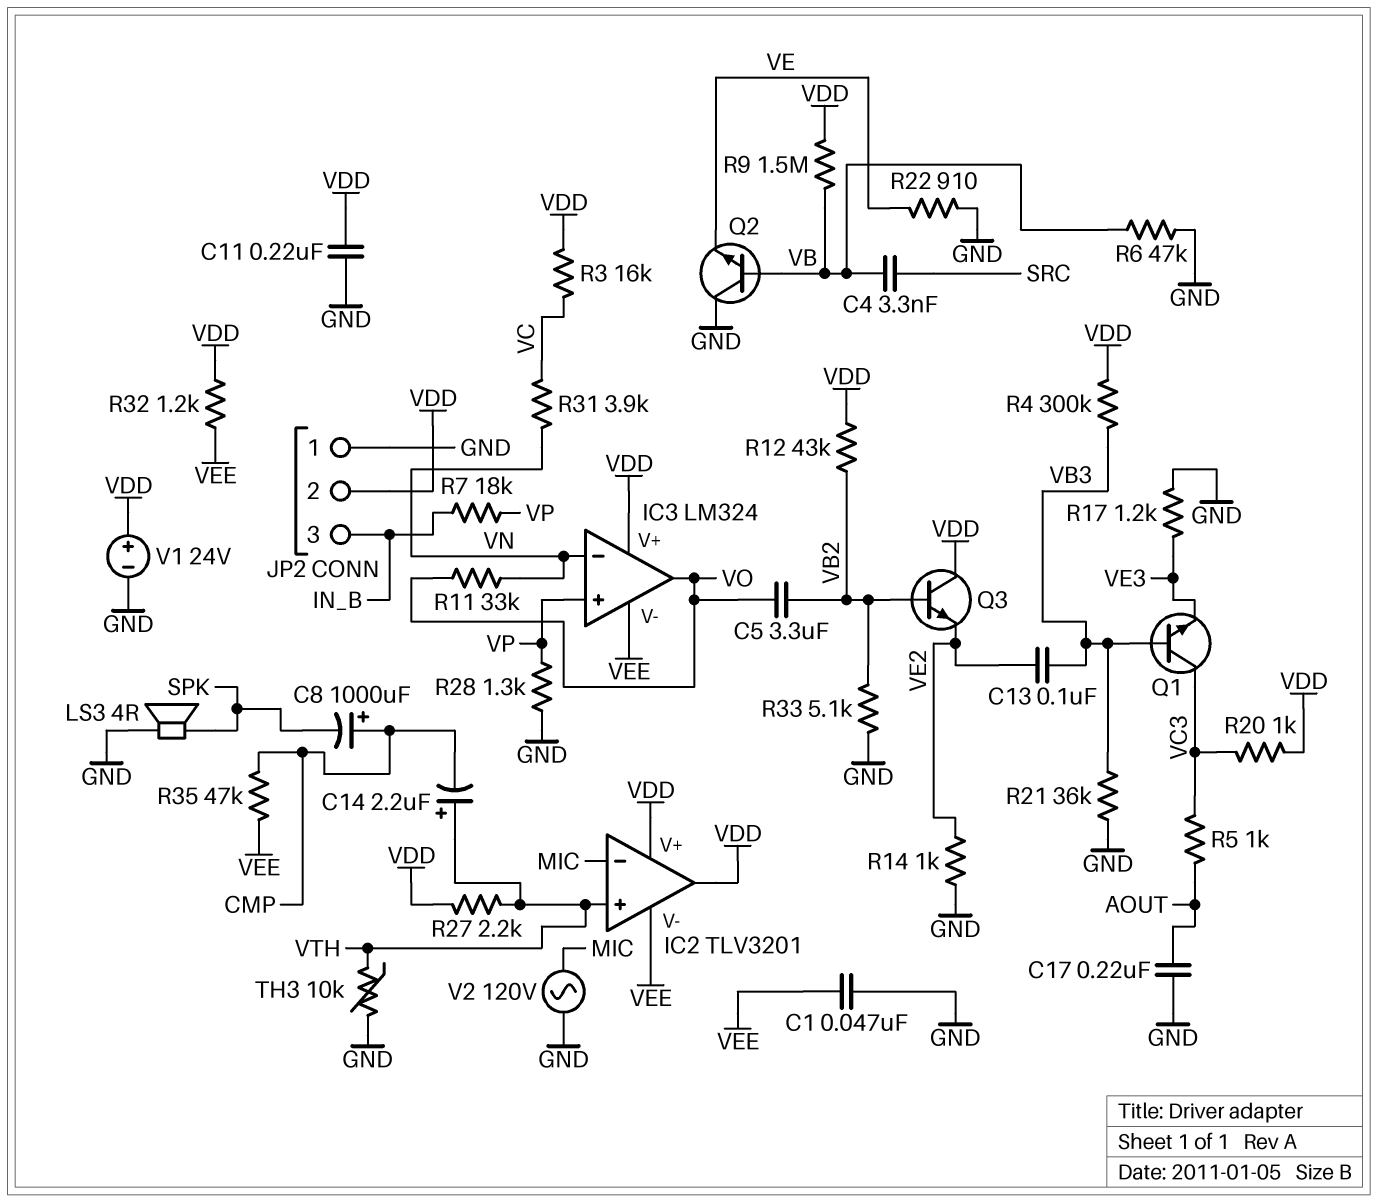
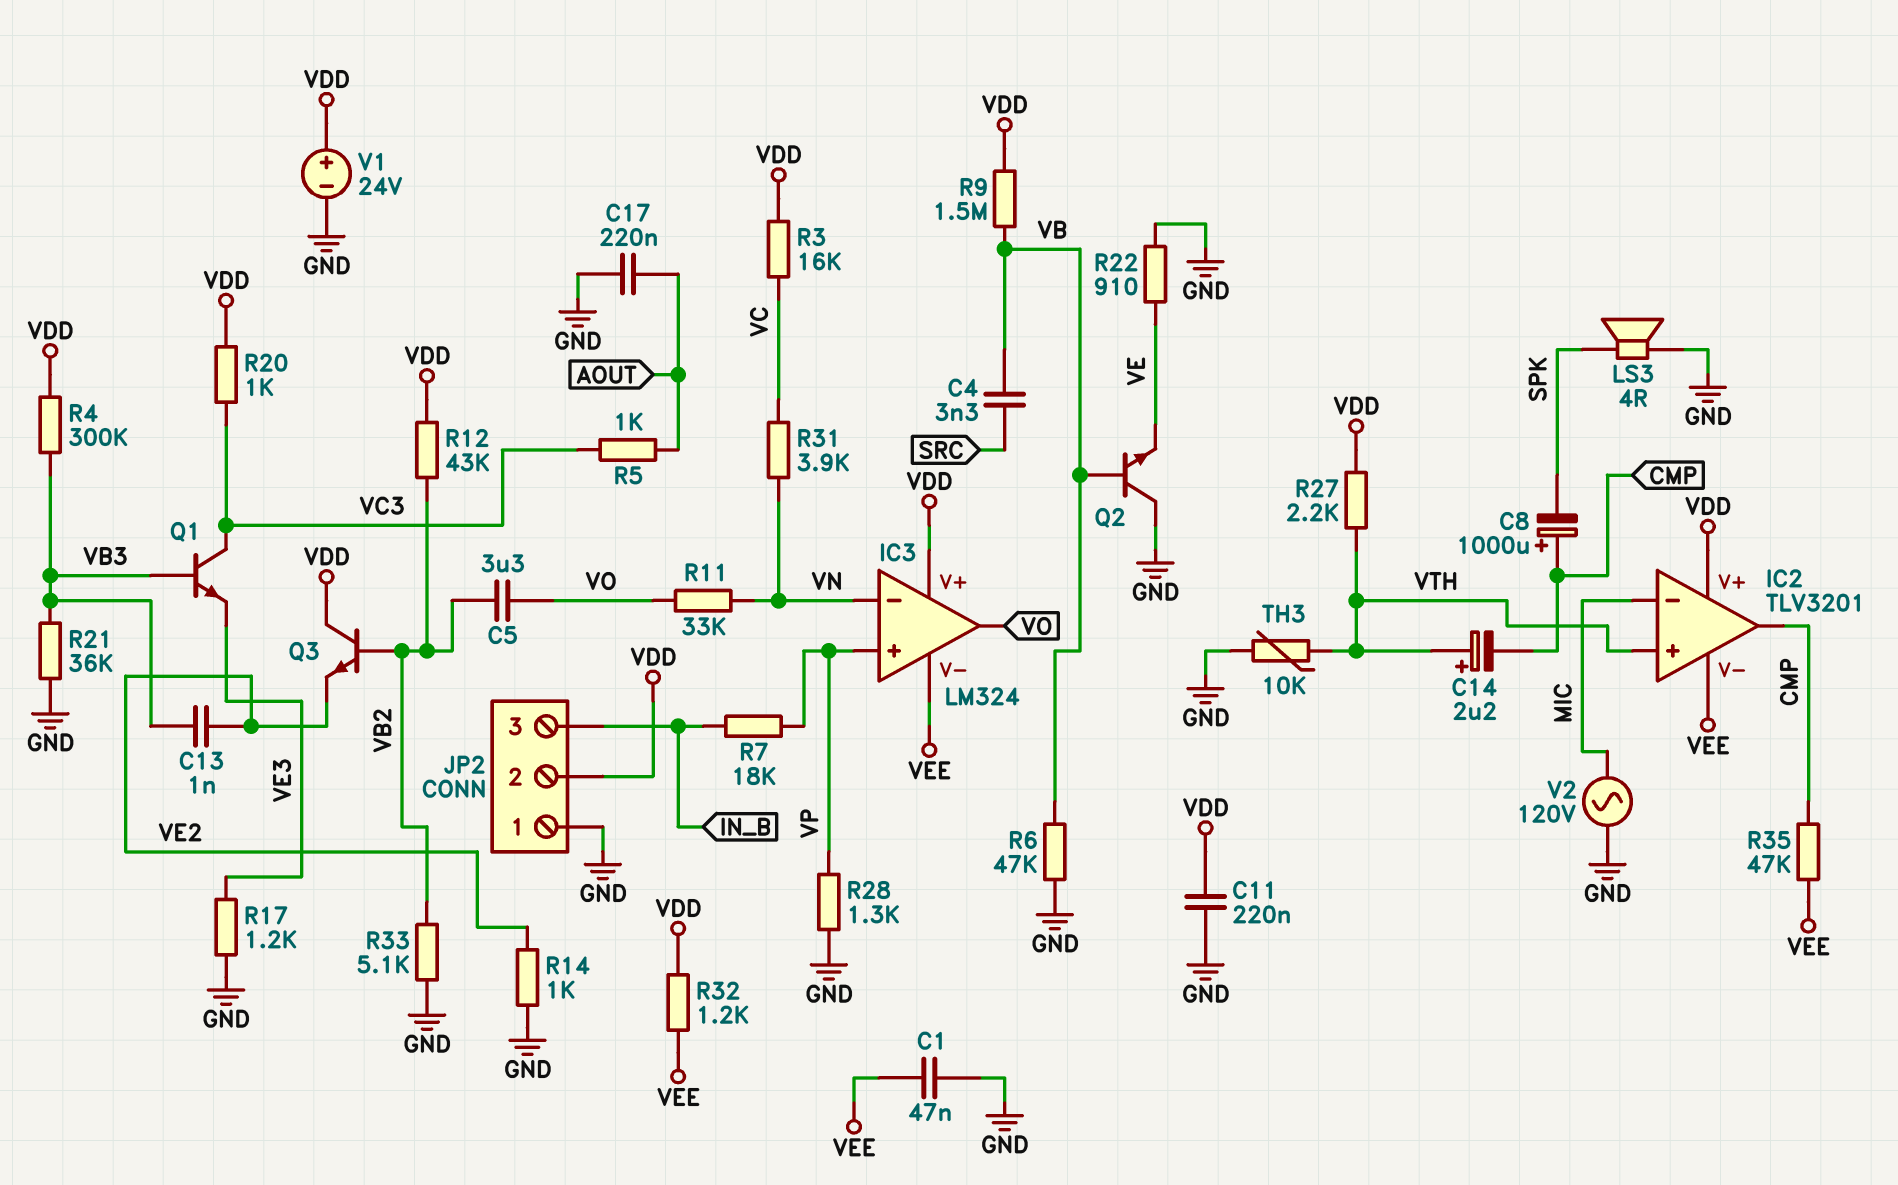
C13: 100nF (VB3, VE2) -> 1nF (VB3, VE2)
IC2 pin out: VDD -> CMP

